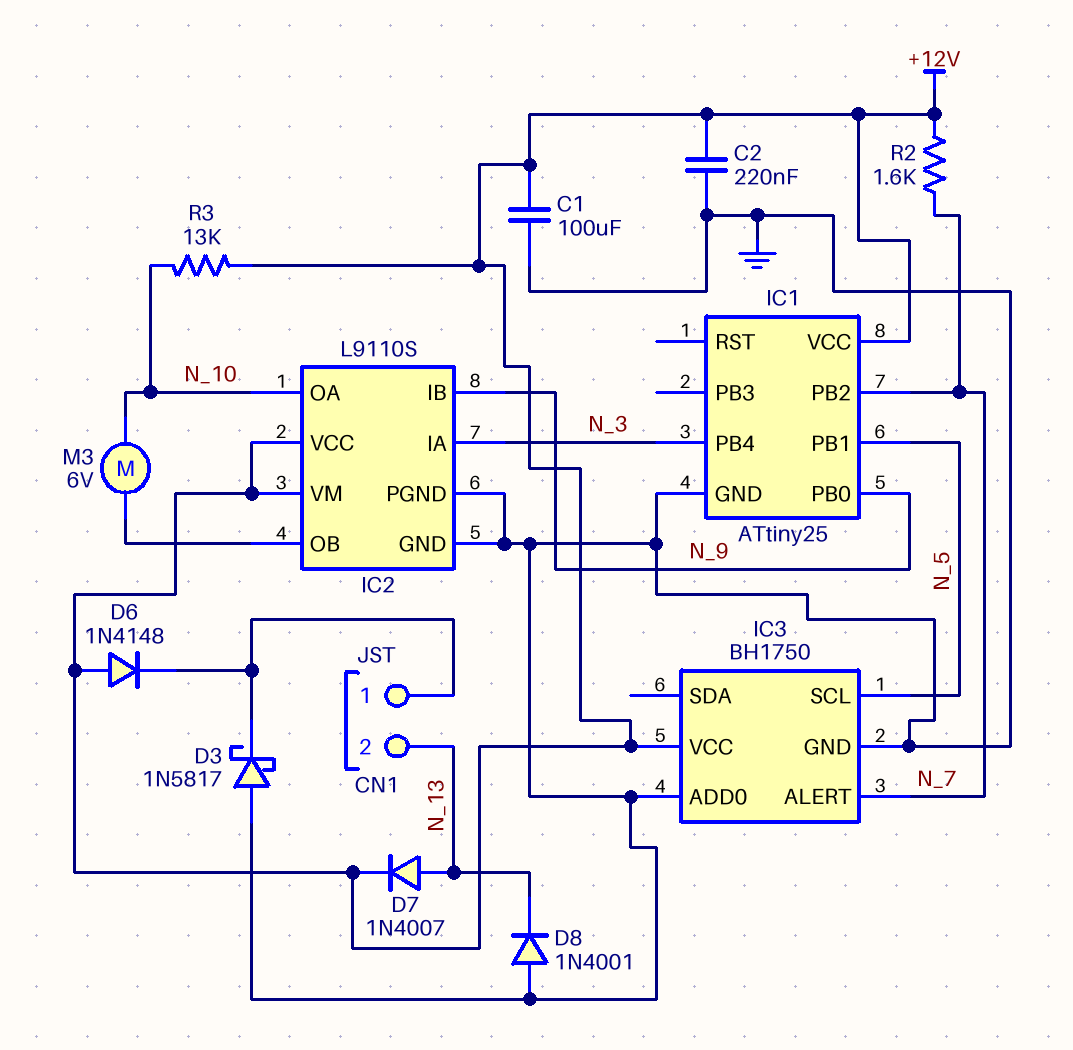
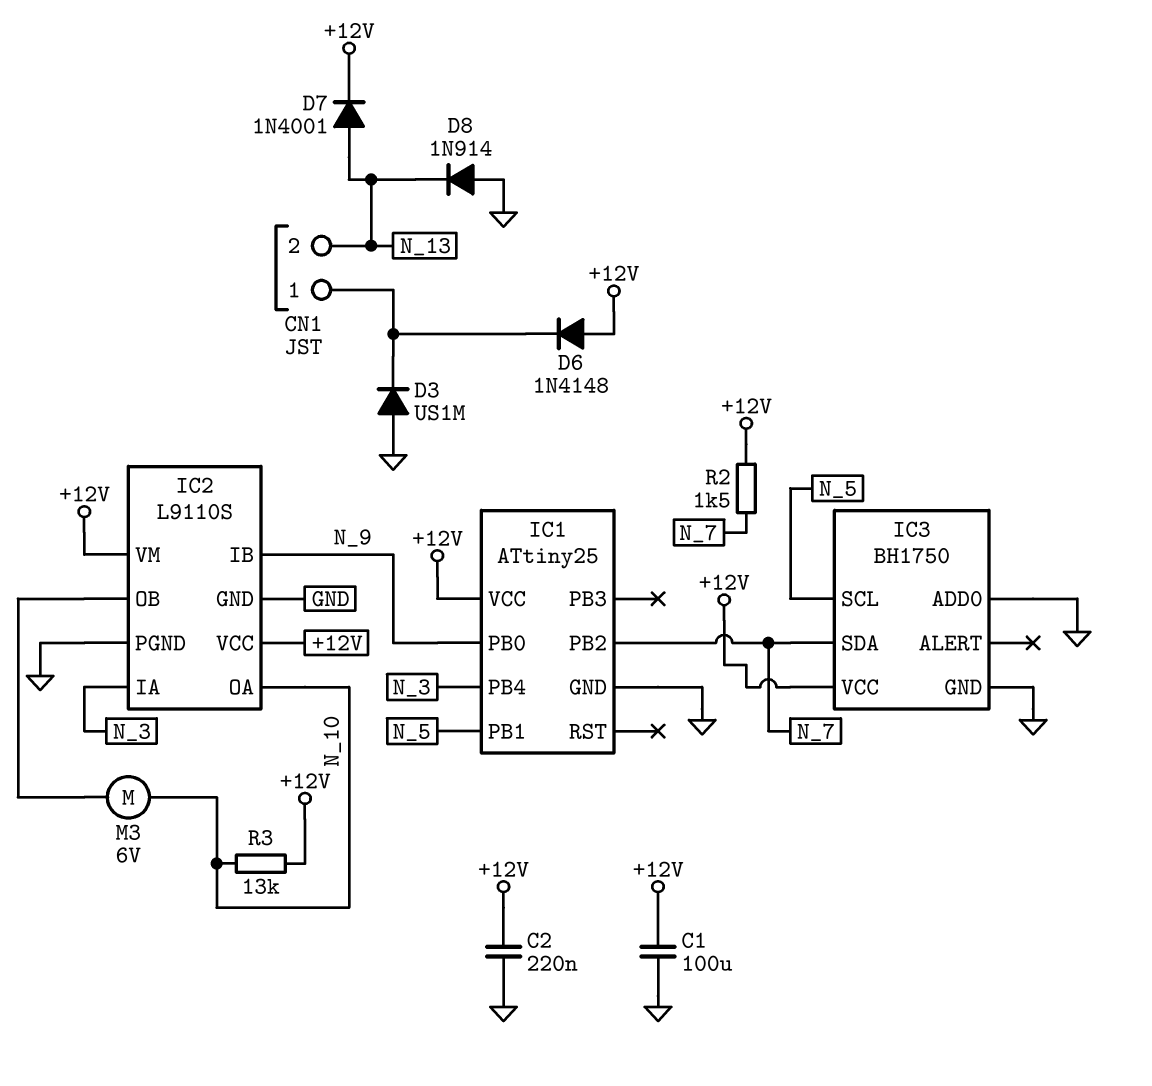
D3: schottky 1N5817 (A GND, K CN1/1) -> diode US1M (A GND, K CN1/1)
D7: diode 1N4007 (A N_13, K +12V) -> diode 1N4001 (A N_13, K +12V)
D8: diode 1N4001 (A GND, K N_13) -> diode 1N914 (A GND, K N_13)
IC3 pin ALERT: N_7 -> none
IC3 pin SDA: none -> N_7
R2: 1.6k (+12V, N_7) -> 1.5k (+12V, N_7)

